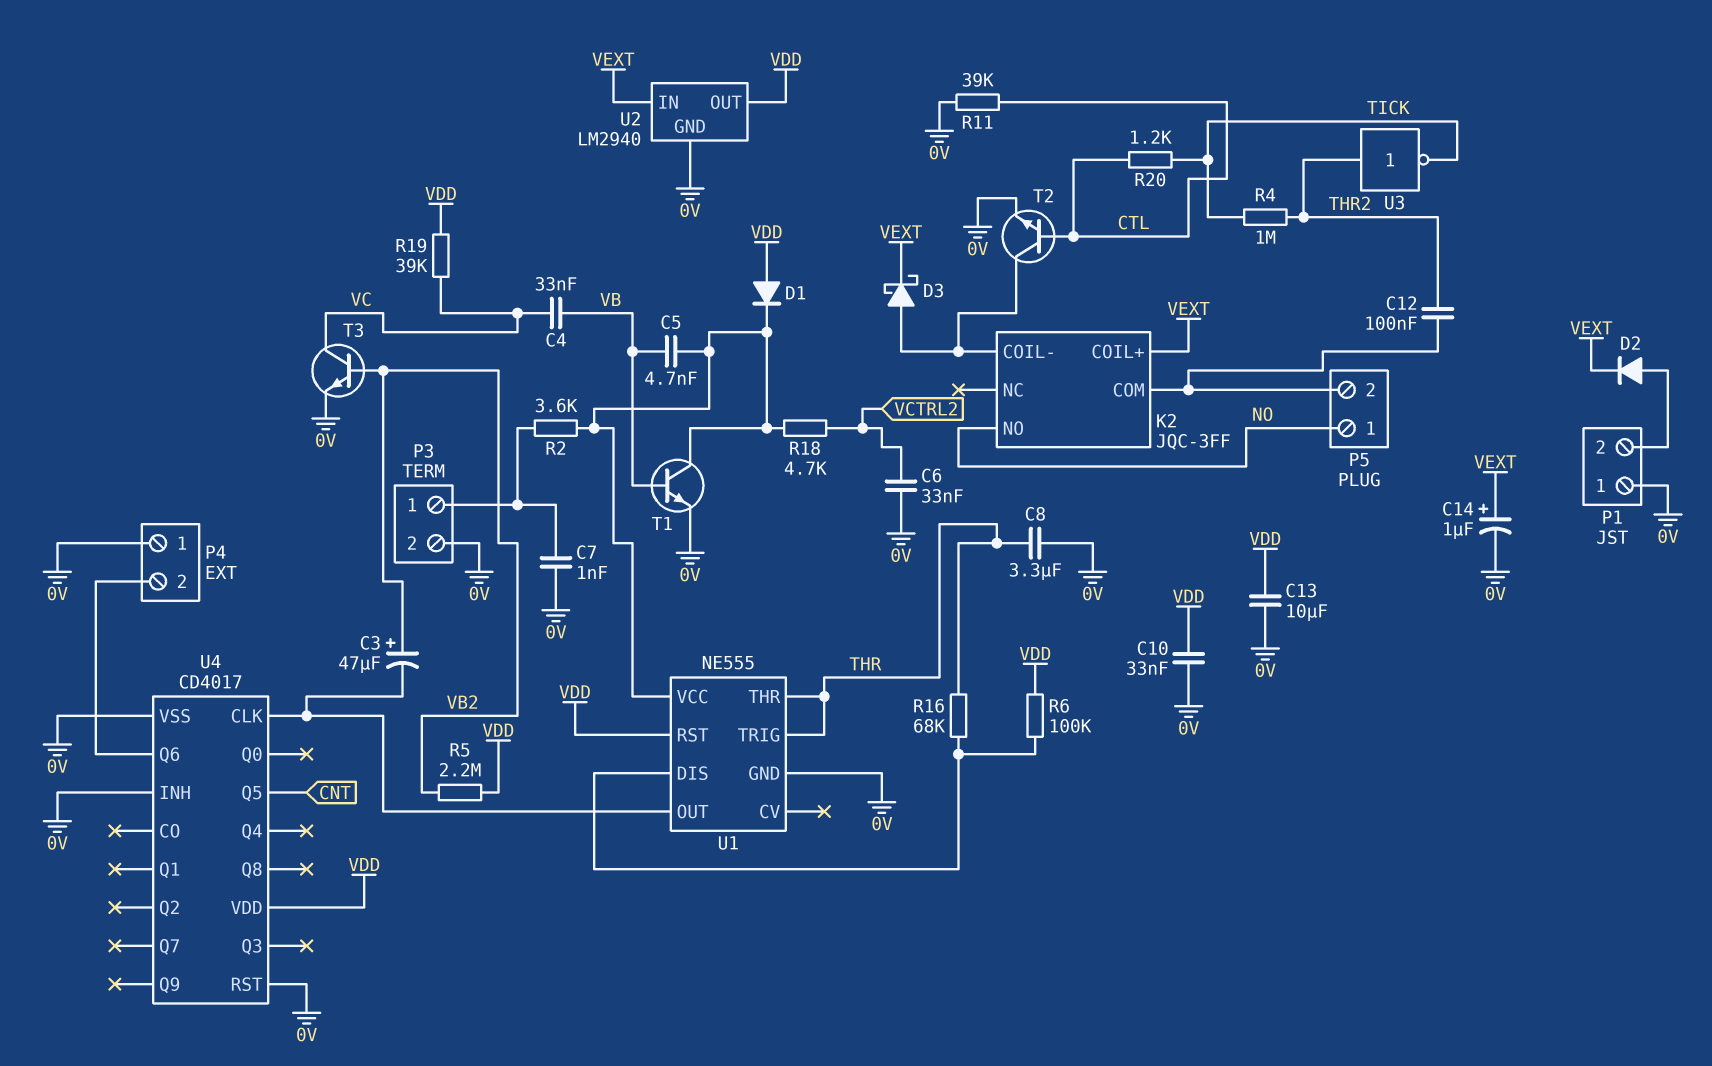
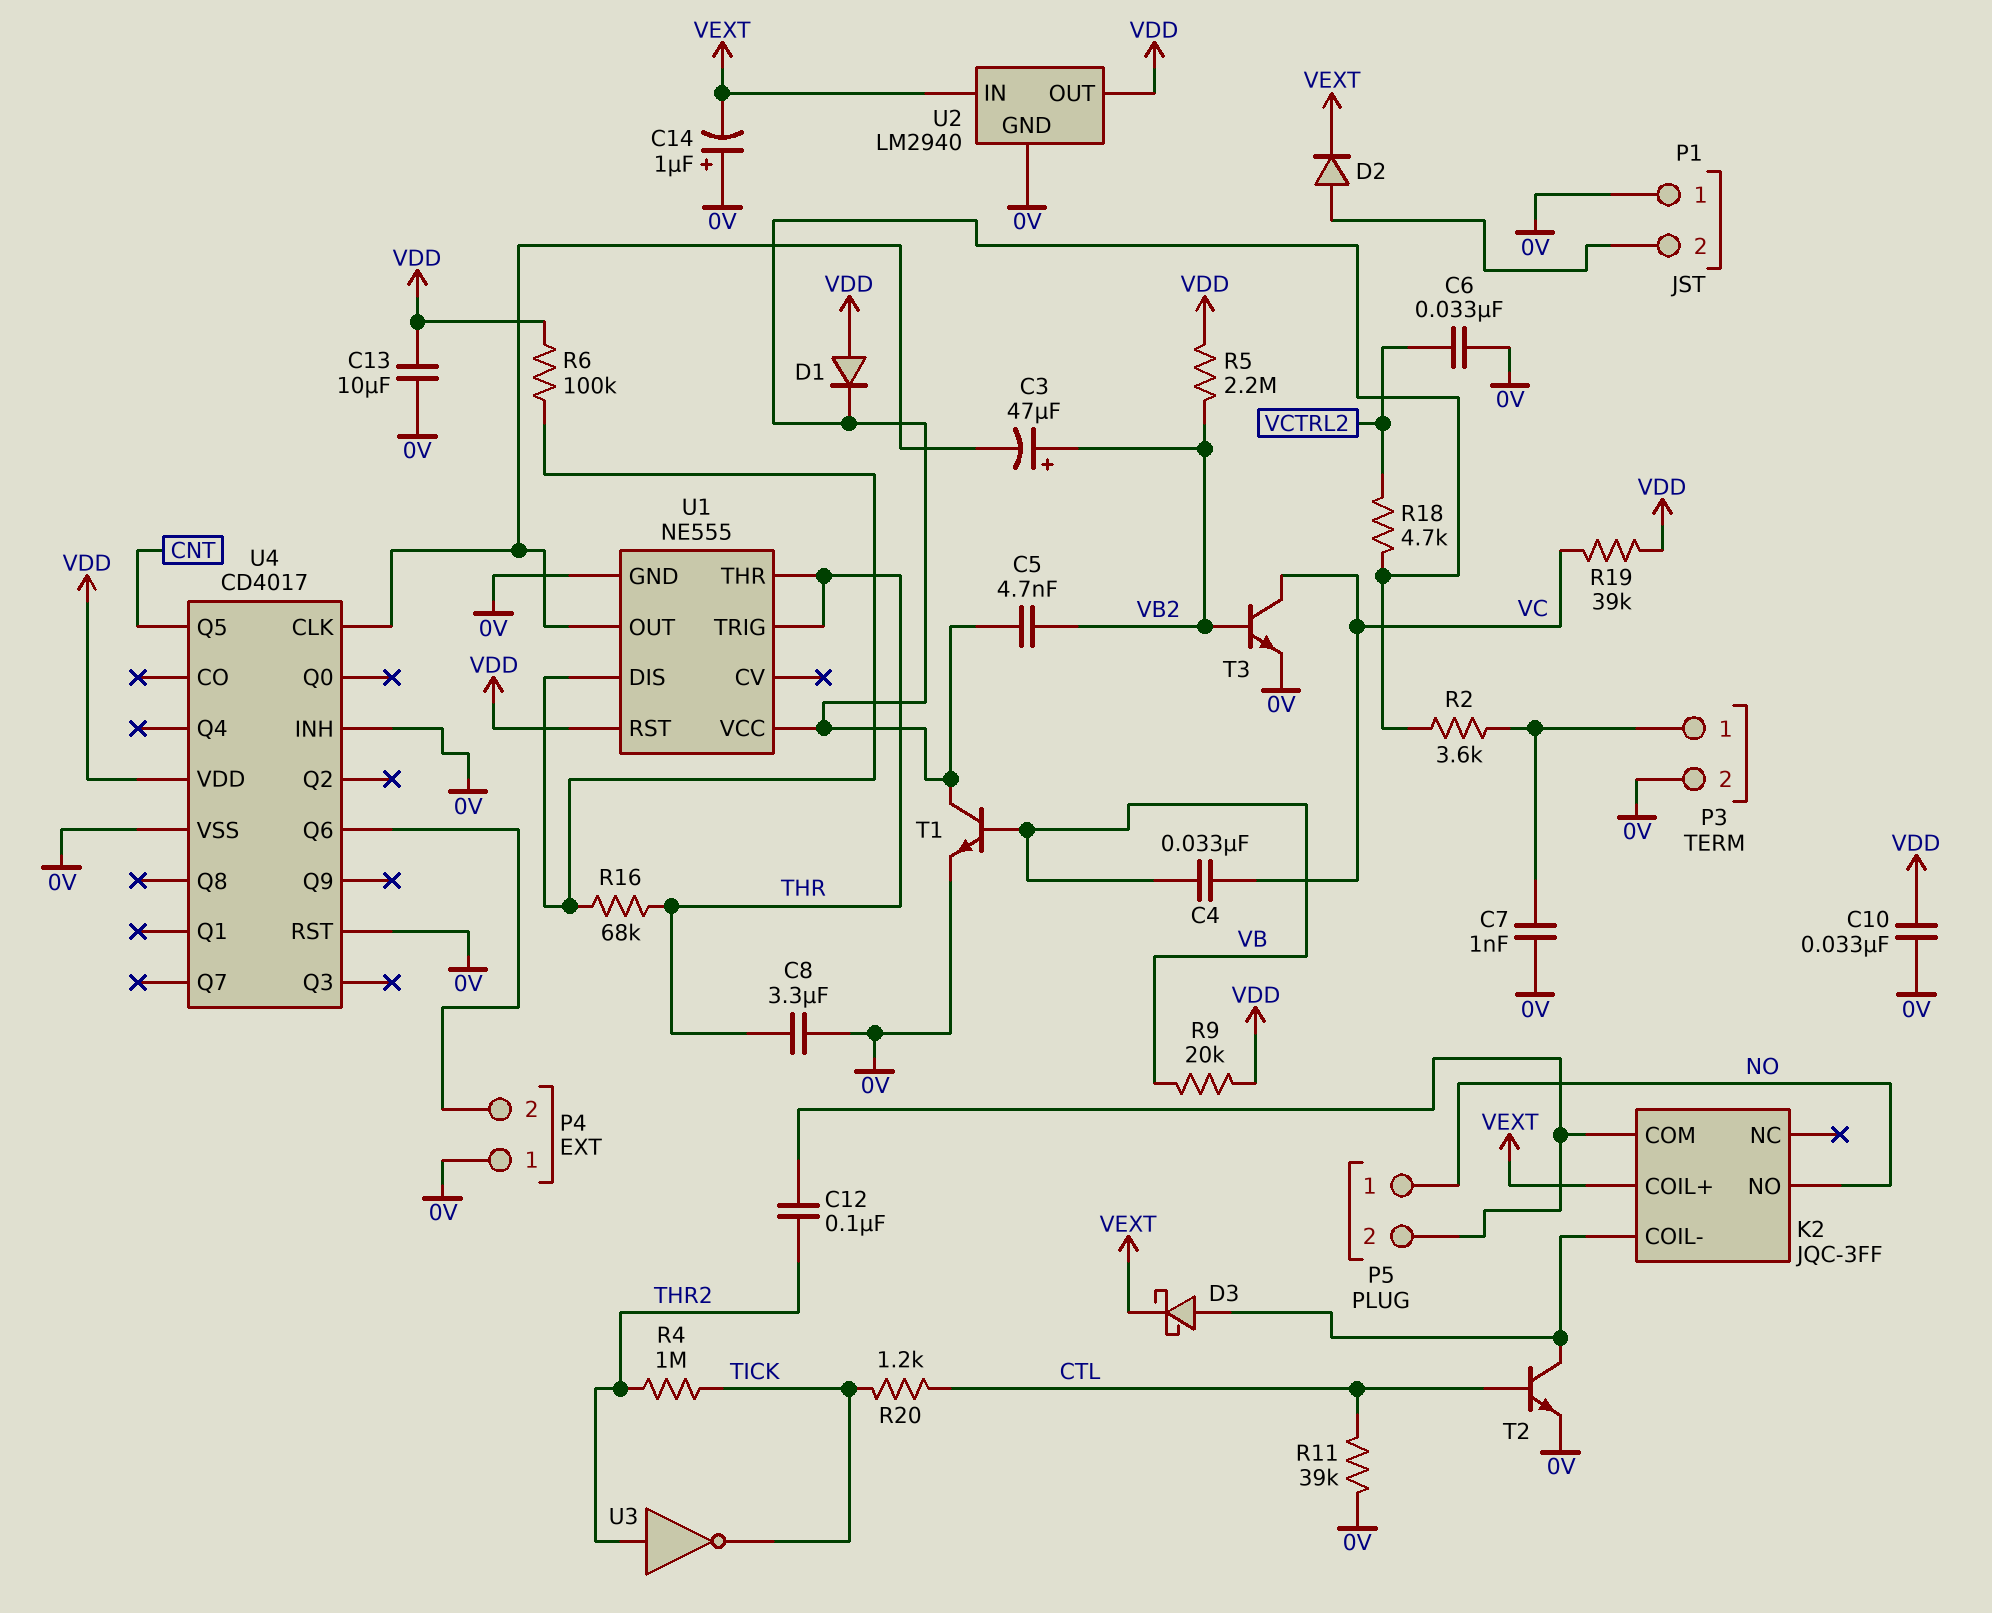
C5: 4.7nF (U1/VCC, VB) -> 4.7nF (U1/VCC, VB2)
C14: 1uF (plus VEXT, minus 0V) -> 1uF (plus 0V, minus VEXT)
R9: none -> 20k (VB, VDD)

